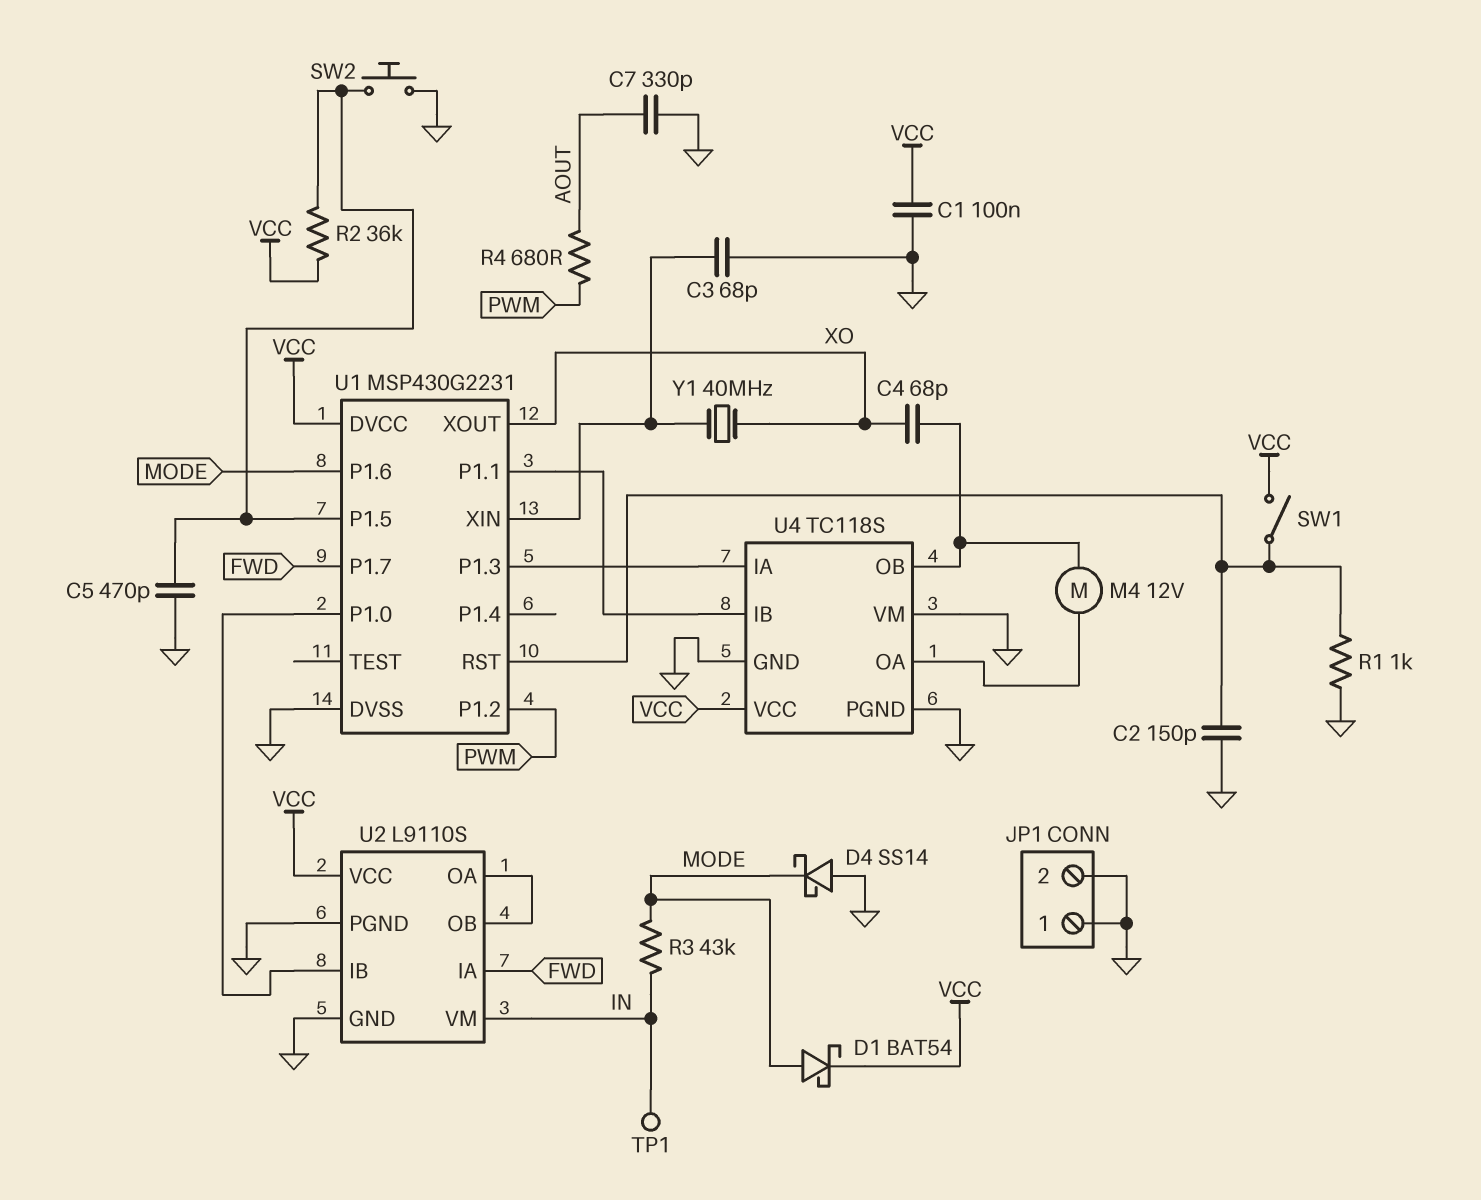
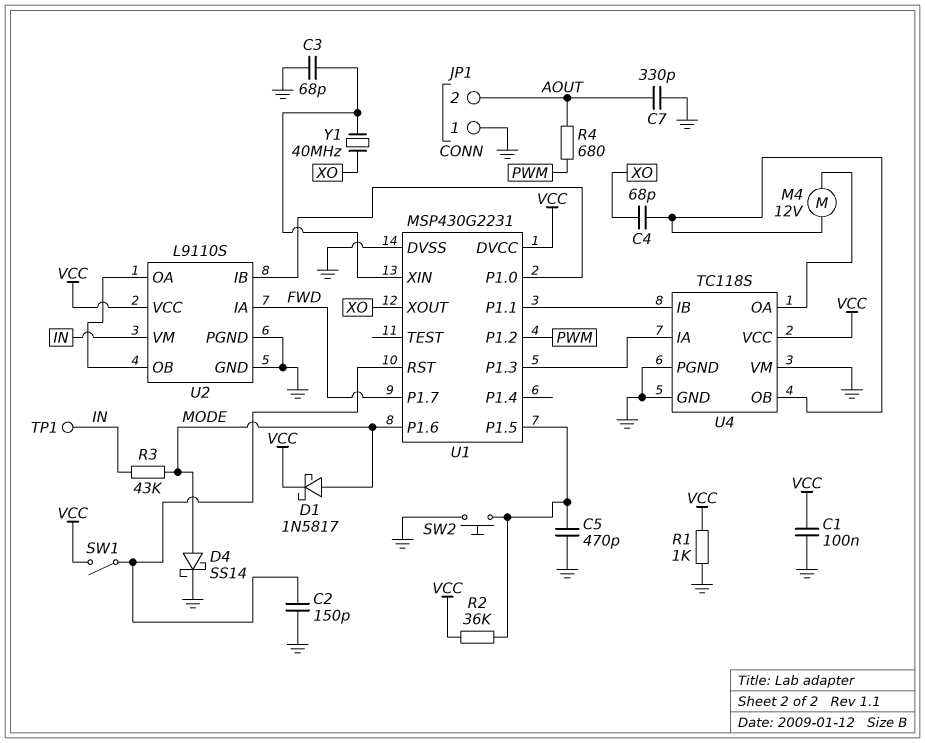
D1: schottky BAT54 (A MODE, K VCC) -> schottky 1N5817 (A MODE, K VCC)
D4: schottky SS14 (A GND, K MODE) -> schottky SS14 (A MODE, K GND)
JP1 pin 2: GND -> AOUT
R1: 1k (GND, U1/RST) -> 1k (GND, VCC)

